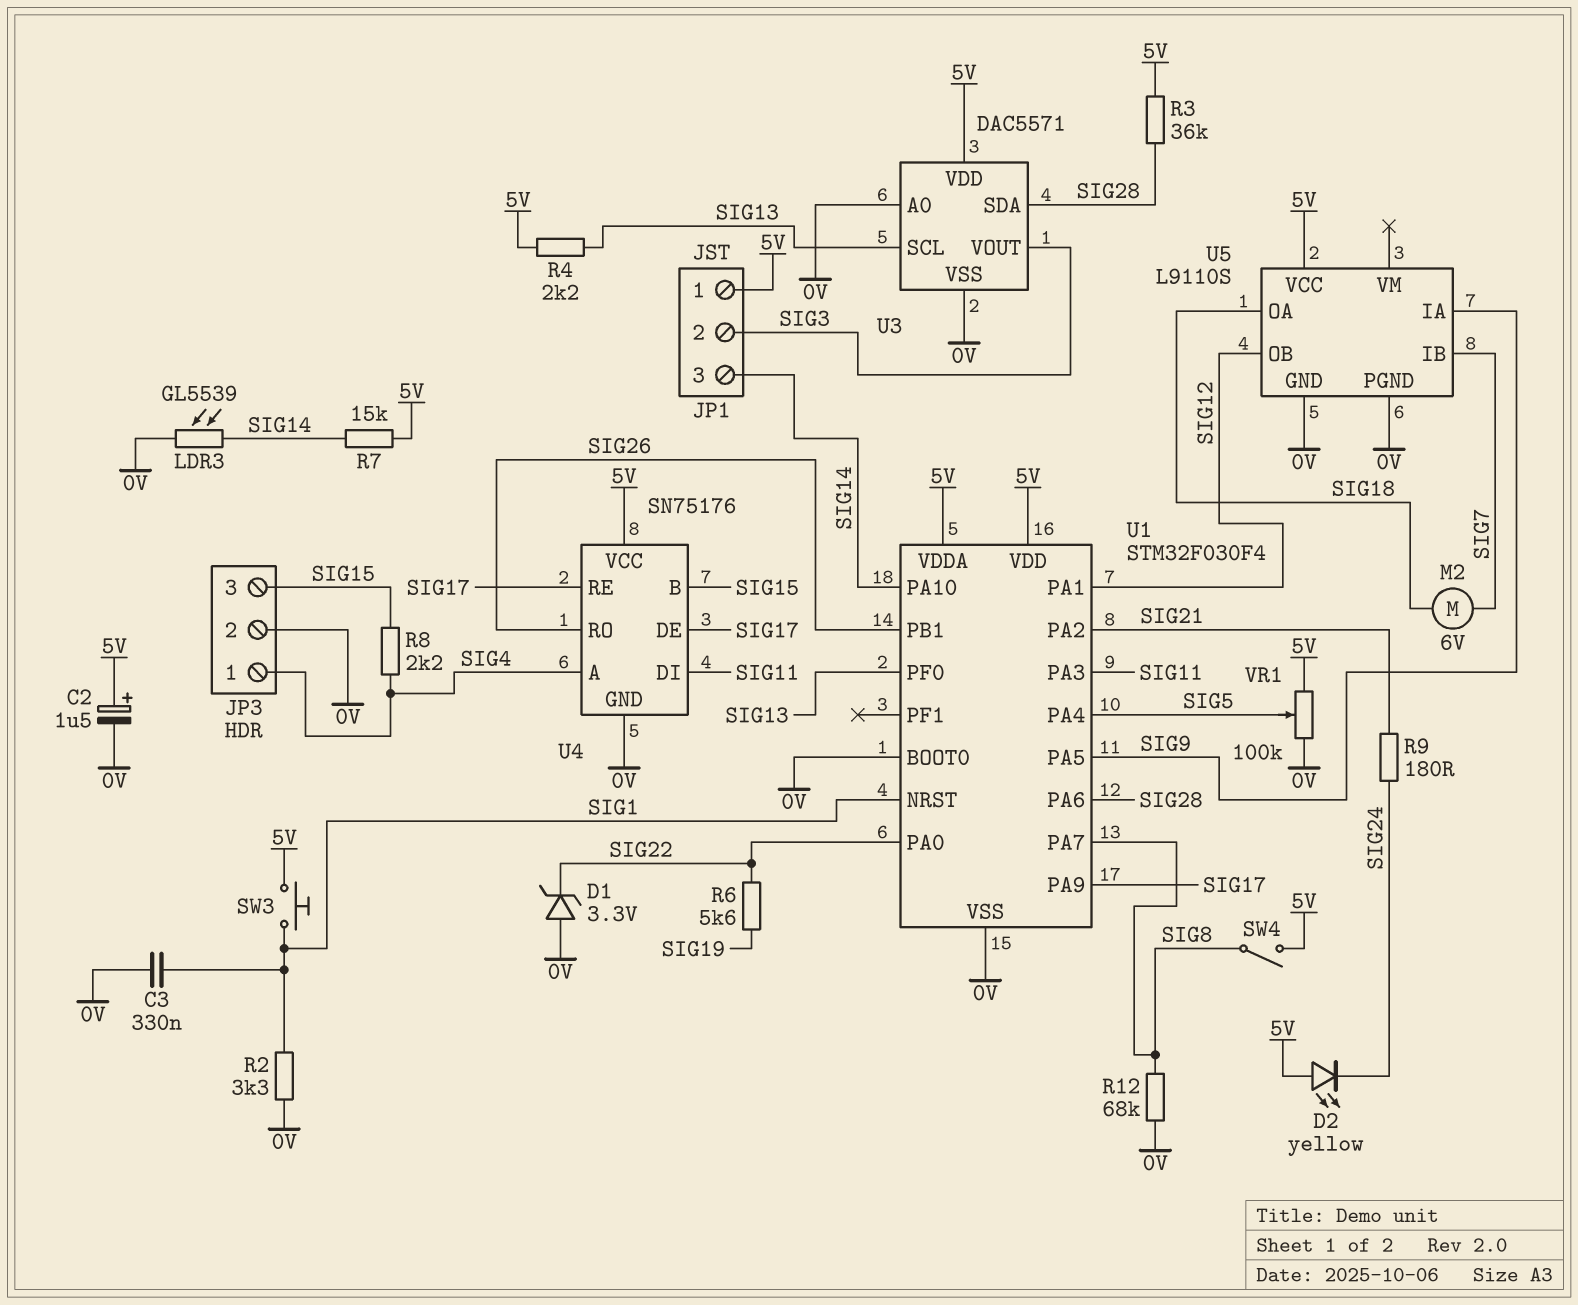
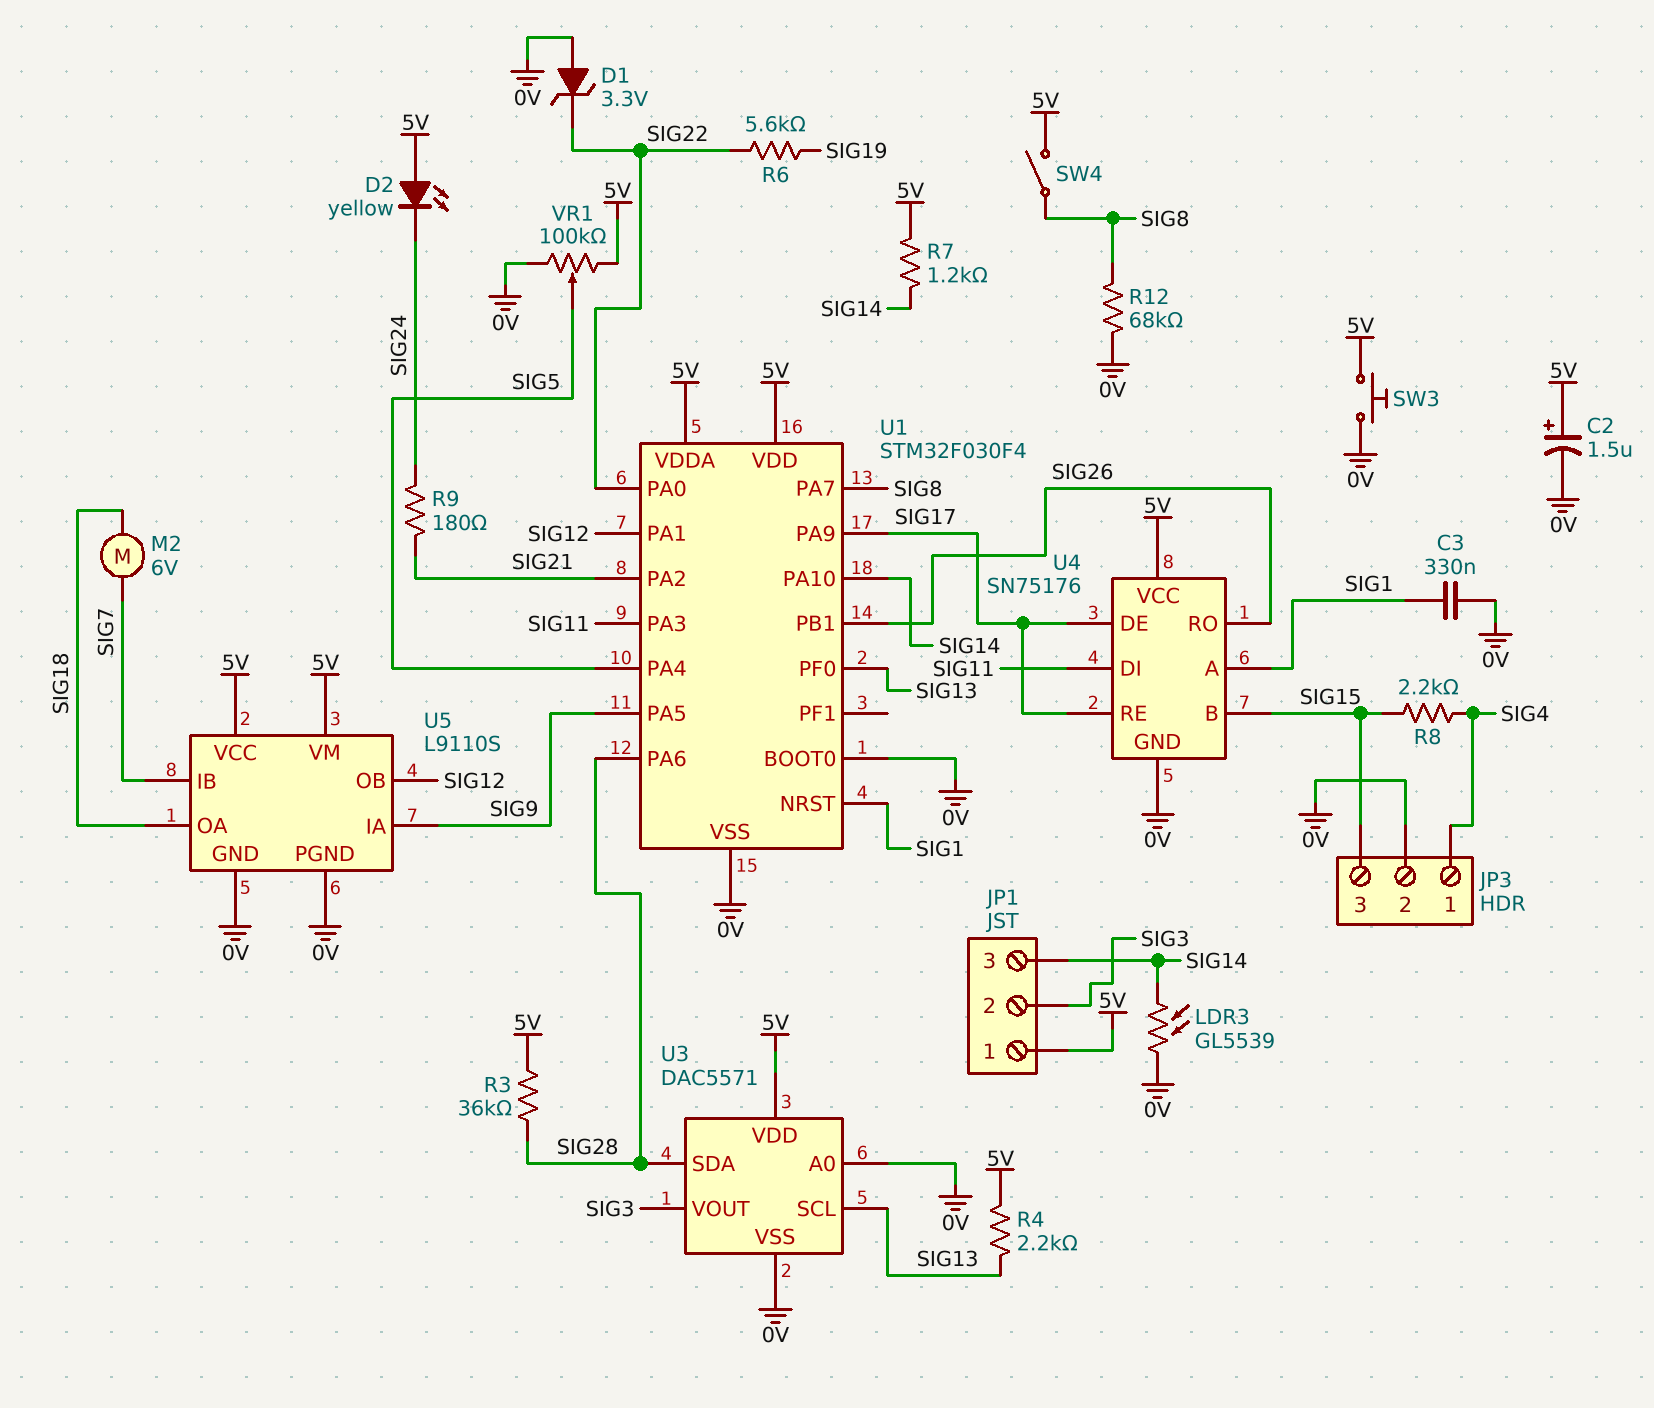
R2: 3.3k (0V, SIG1) -> none
R7: 15k (5V, SIG14) -> 1.2k (5V, SIG14)
SW3: button (5V, SIG1) -> button (0V, 5V)
U4 pin A: SIG4 -> SIG1
U5 pin VM: none -> 5V

